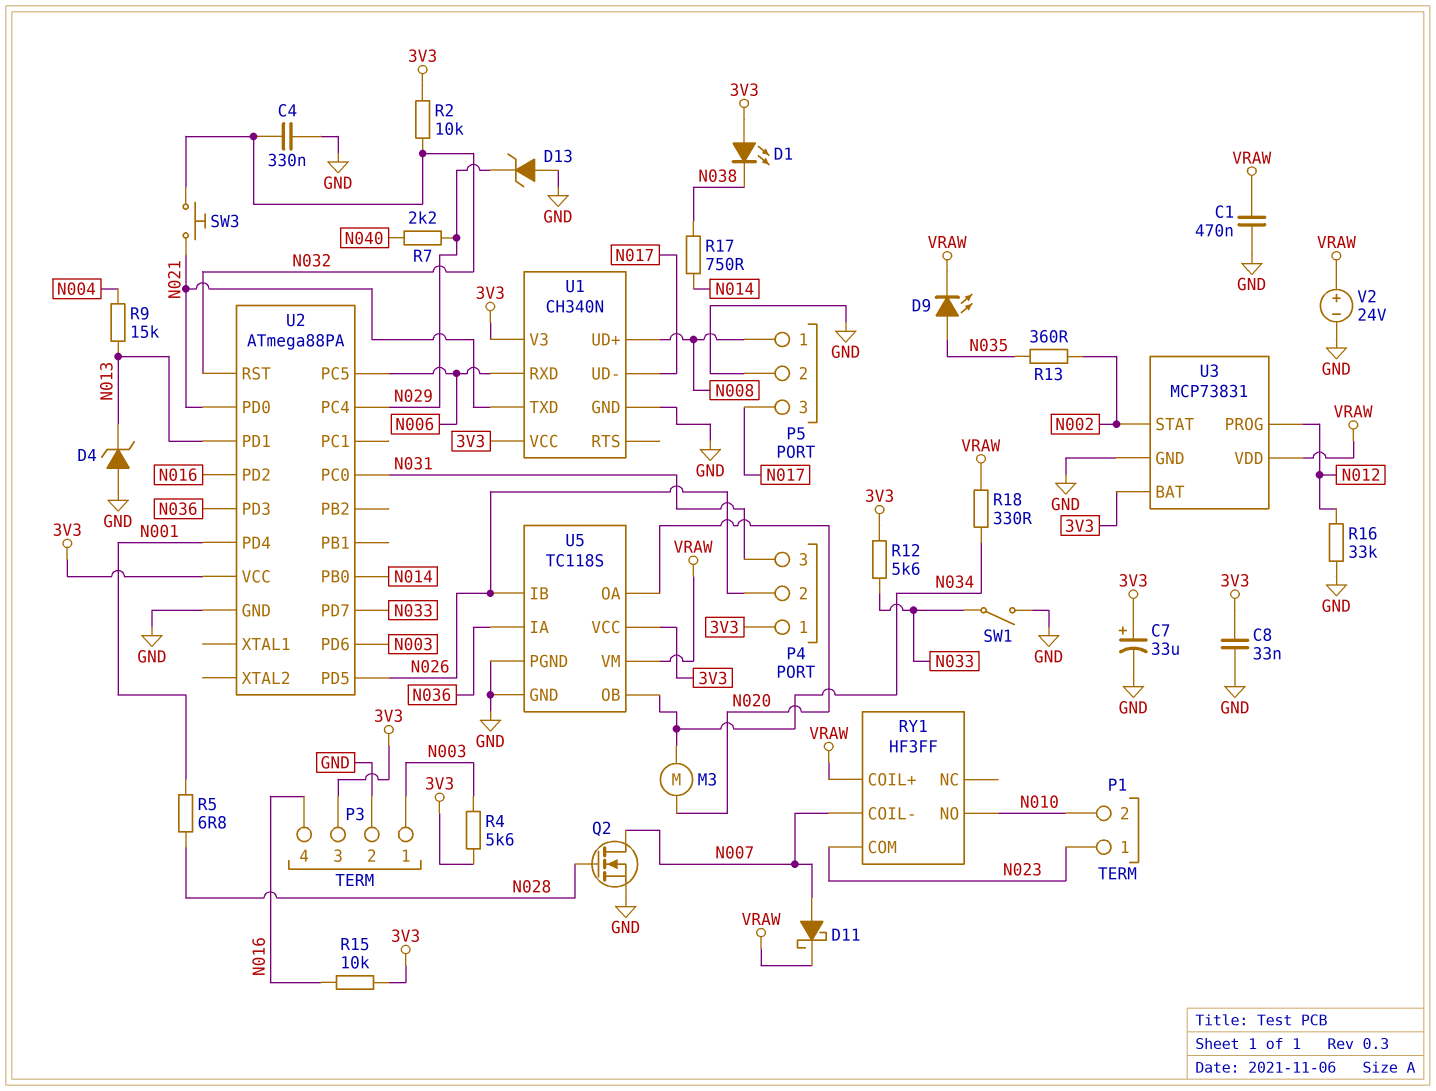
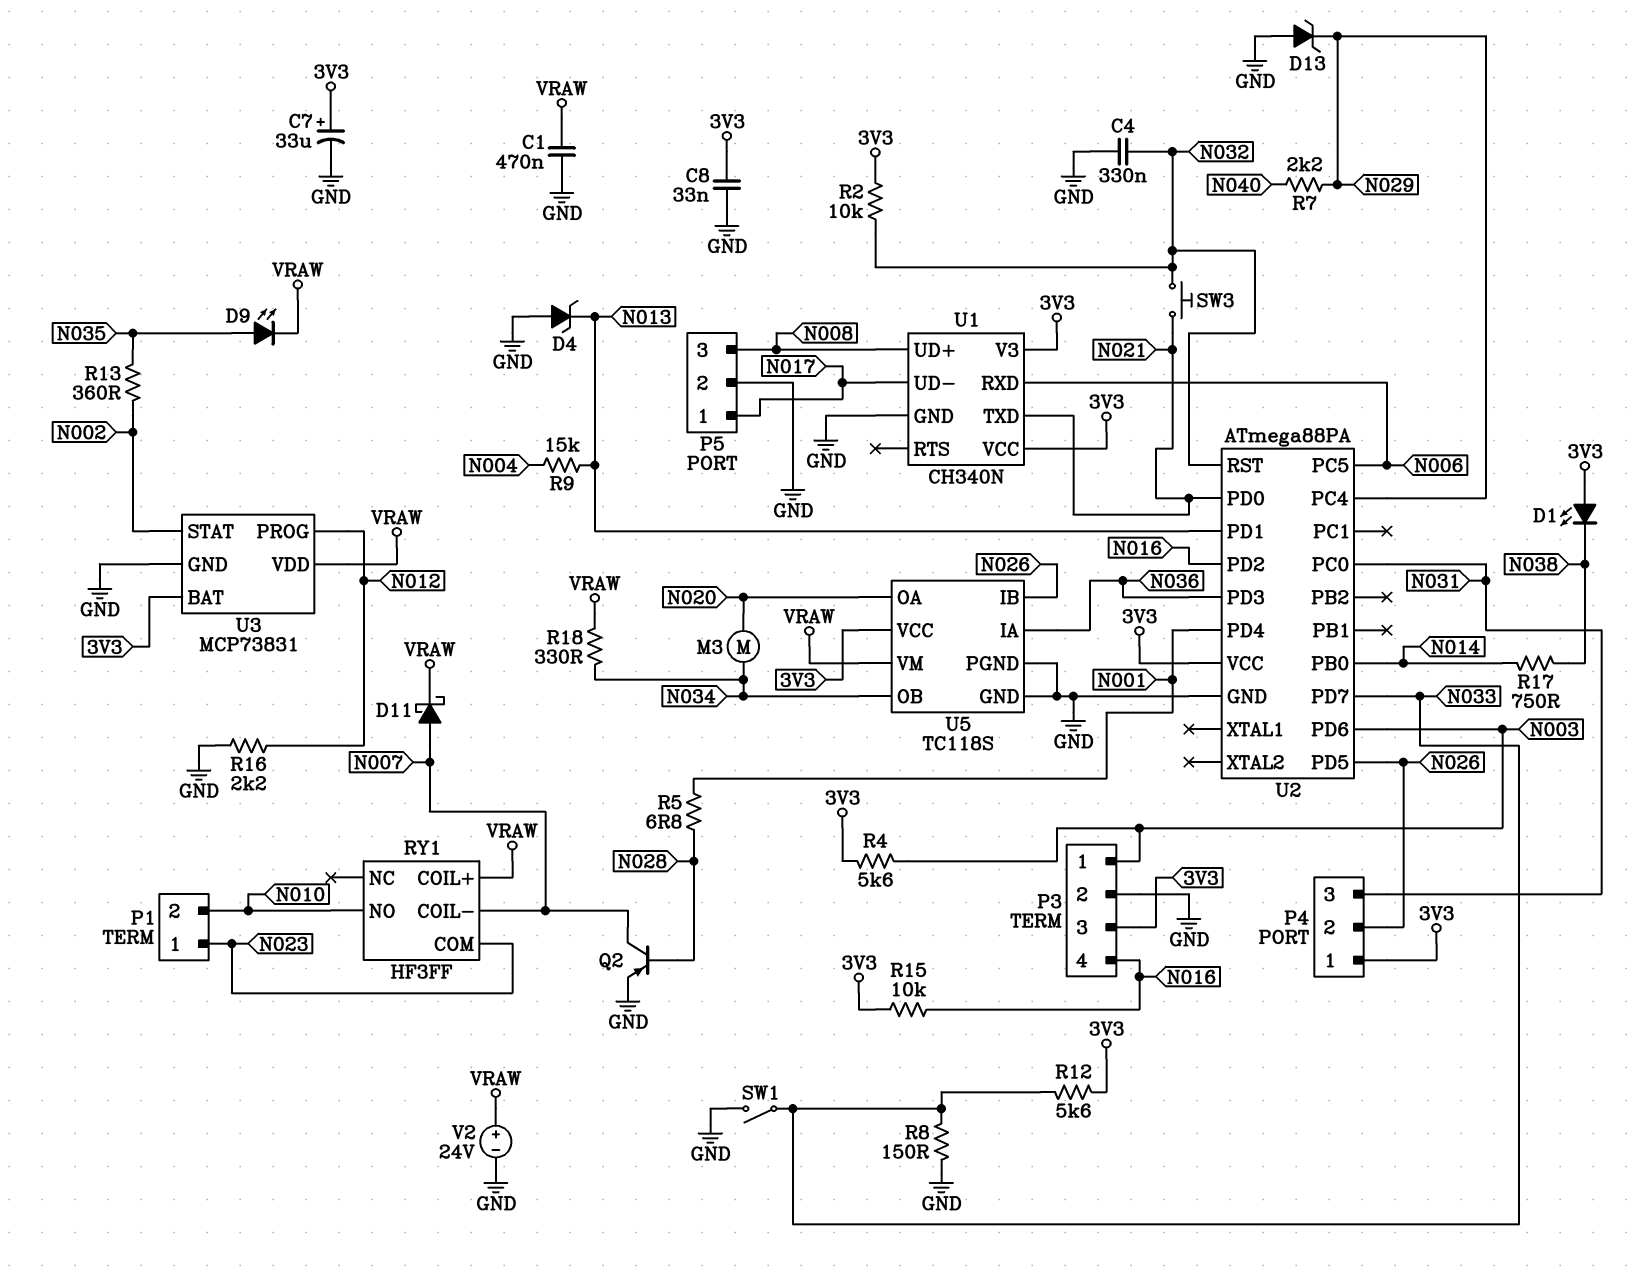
P5 pin 1: N008 -> N017
P5 pin 3: N017 -> N008
Q2: NMOS (G N028, D N007, S GND) -> PNP (B N028, C N007, E GND)
R8: none -> 150 (GND, N033)
R16: 33k (GND, N012) -> 2.2k (GND, N012)

